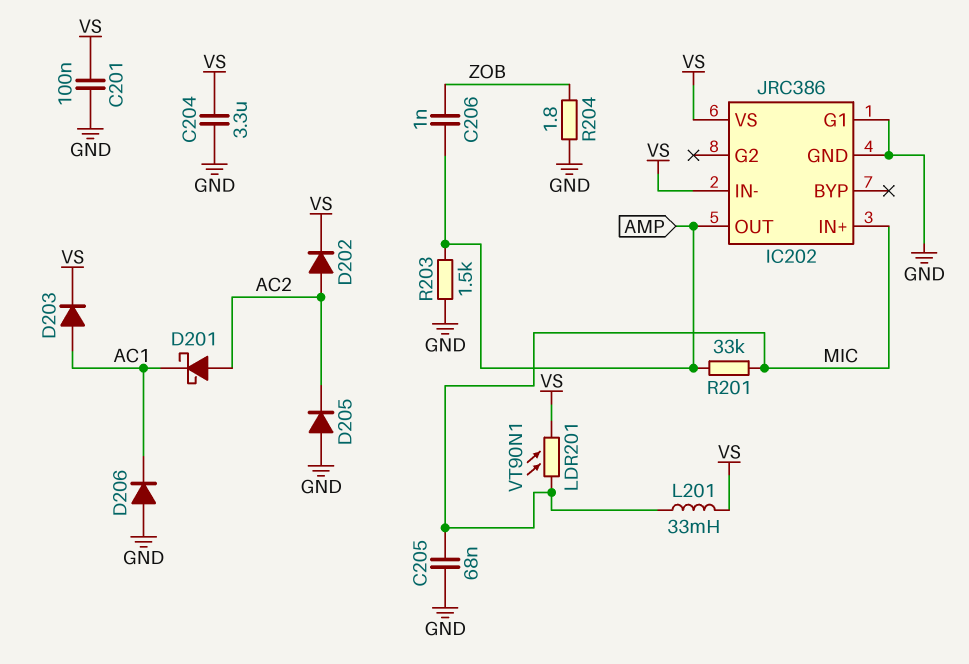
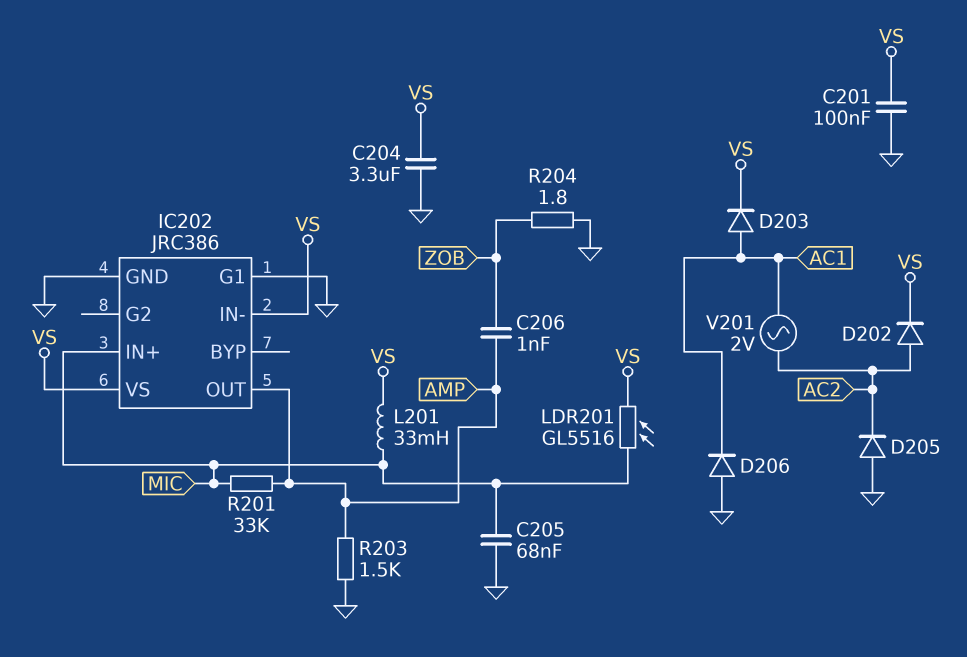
D201: schottky (A AC2, K AC1) -> none
LDR201: VT90N1 (MIC, VS) -> GL5516 (MIC, VS)
V201: none -> AC 2V (AC1, AC2)

